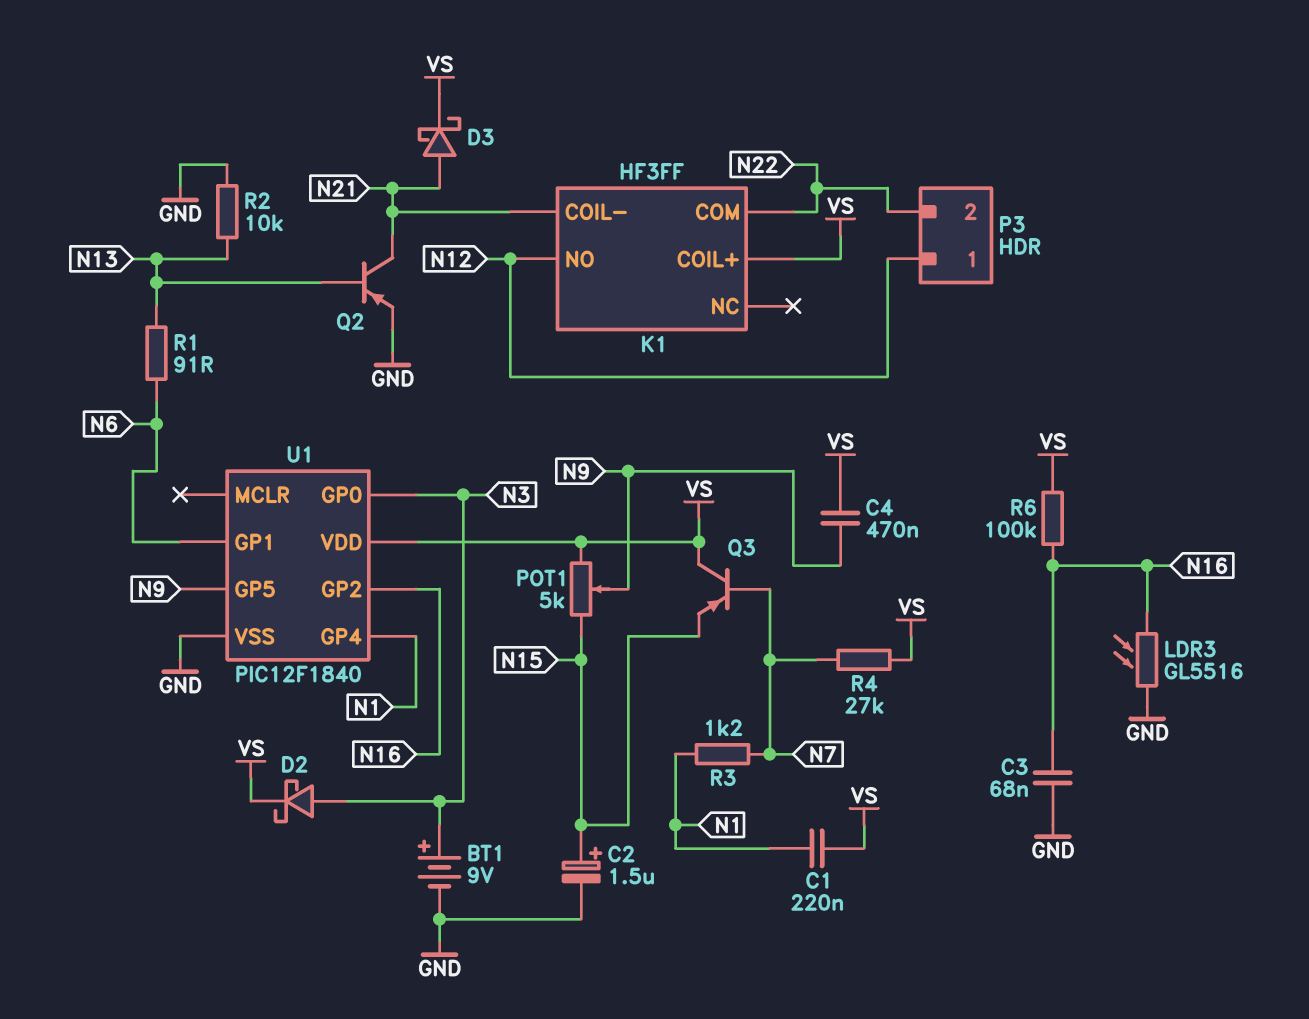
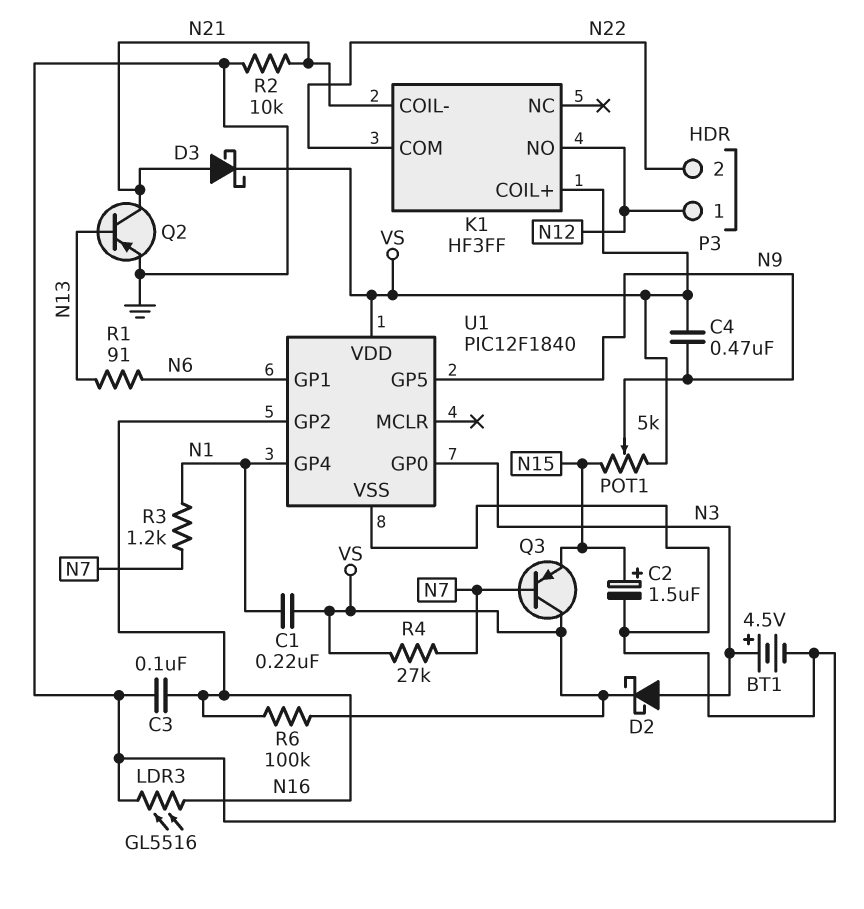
BT1: 9V (plus N3, minus GND) -> 4.5V (plus N3, minus GND)
C3: 68nF (GND, N16) -> 100nF (GND, N16)
R2: 10k (GND, N13) -> 10k (GND, N21)

